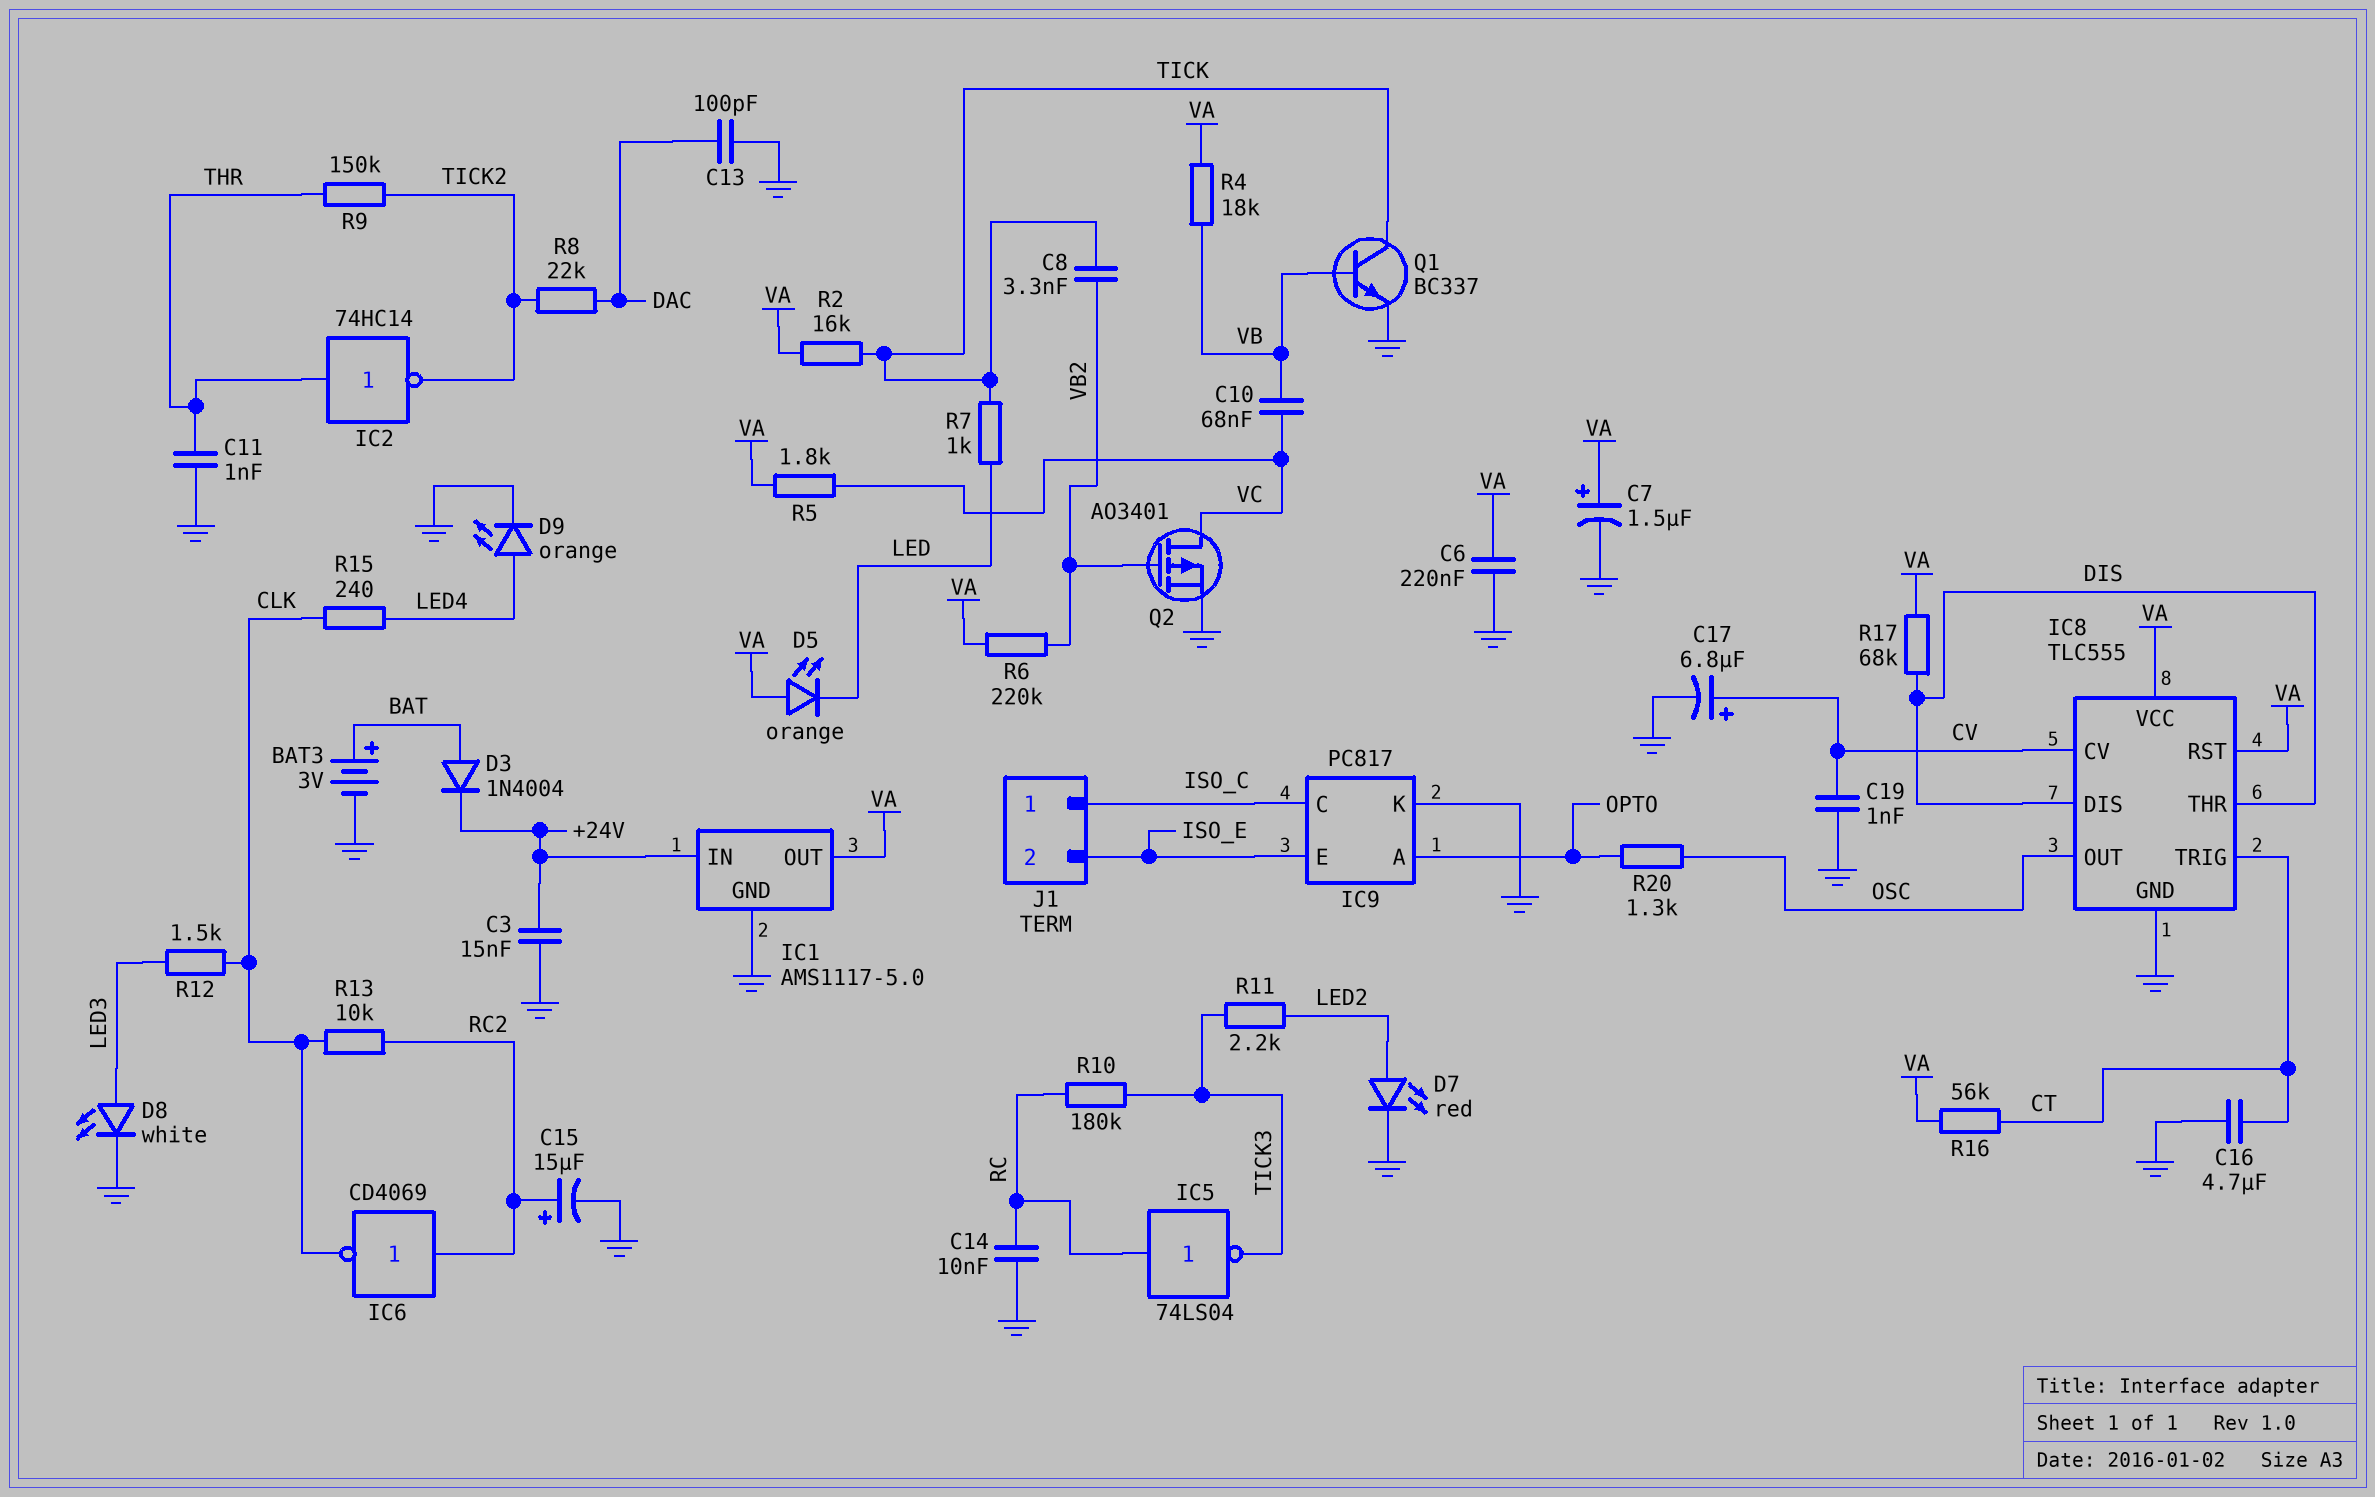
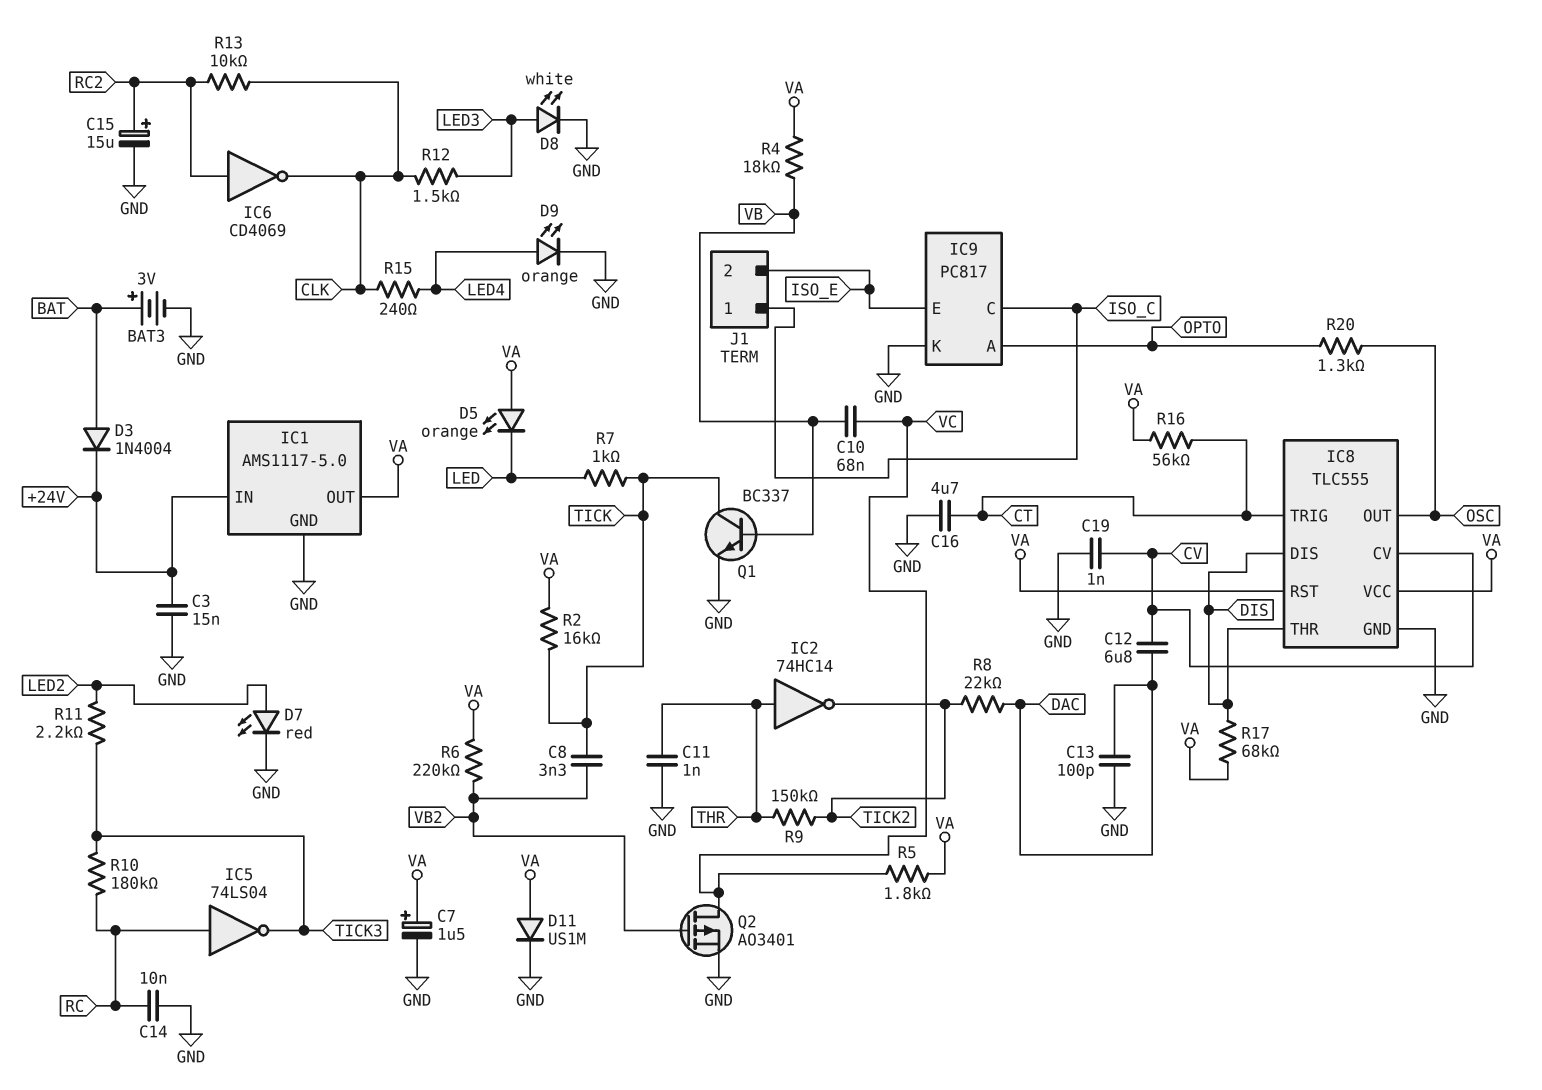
C6: 220nF (GND, VA) -> none
C12: none -> 6.8uF (CV, DAC)
C17: 6.8uF (plus CV, minus GND) -> none
D11: none -> diode US1M (A VA, K GND)

